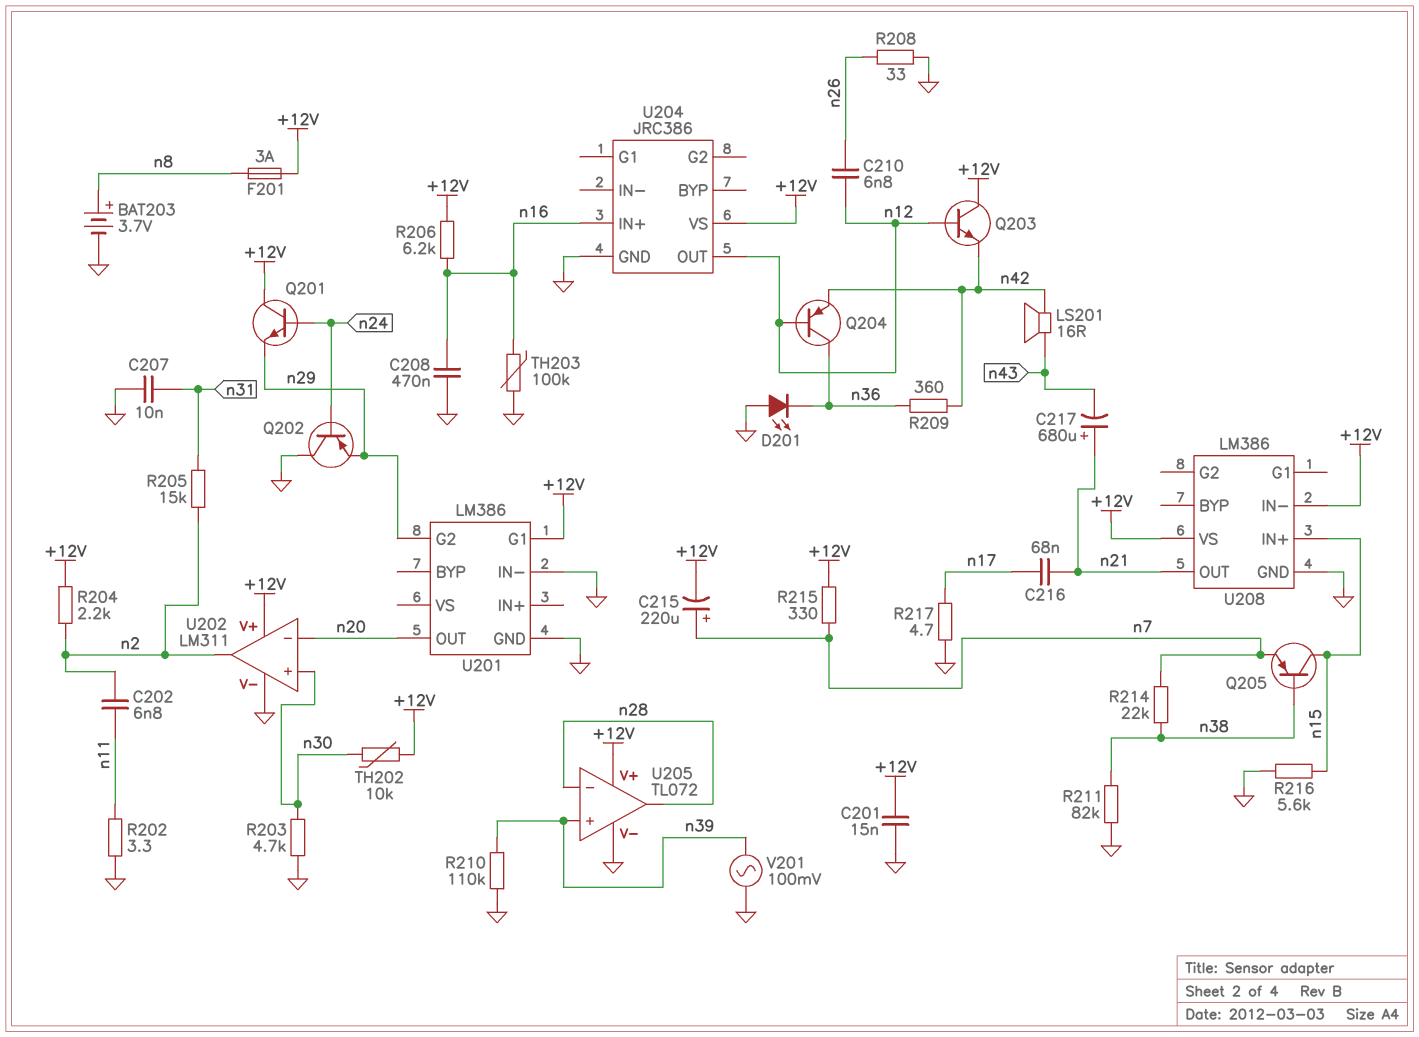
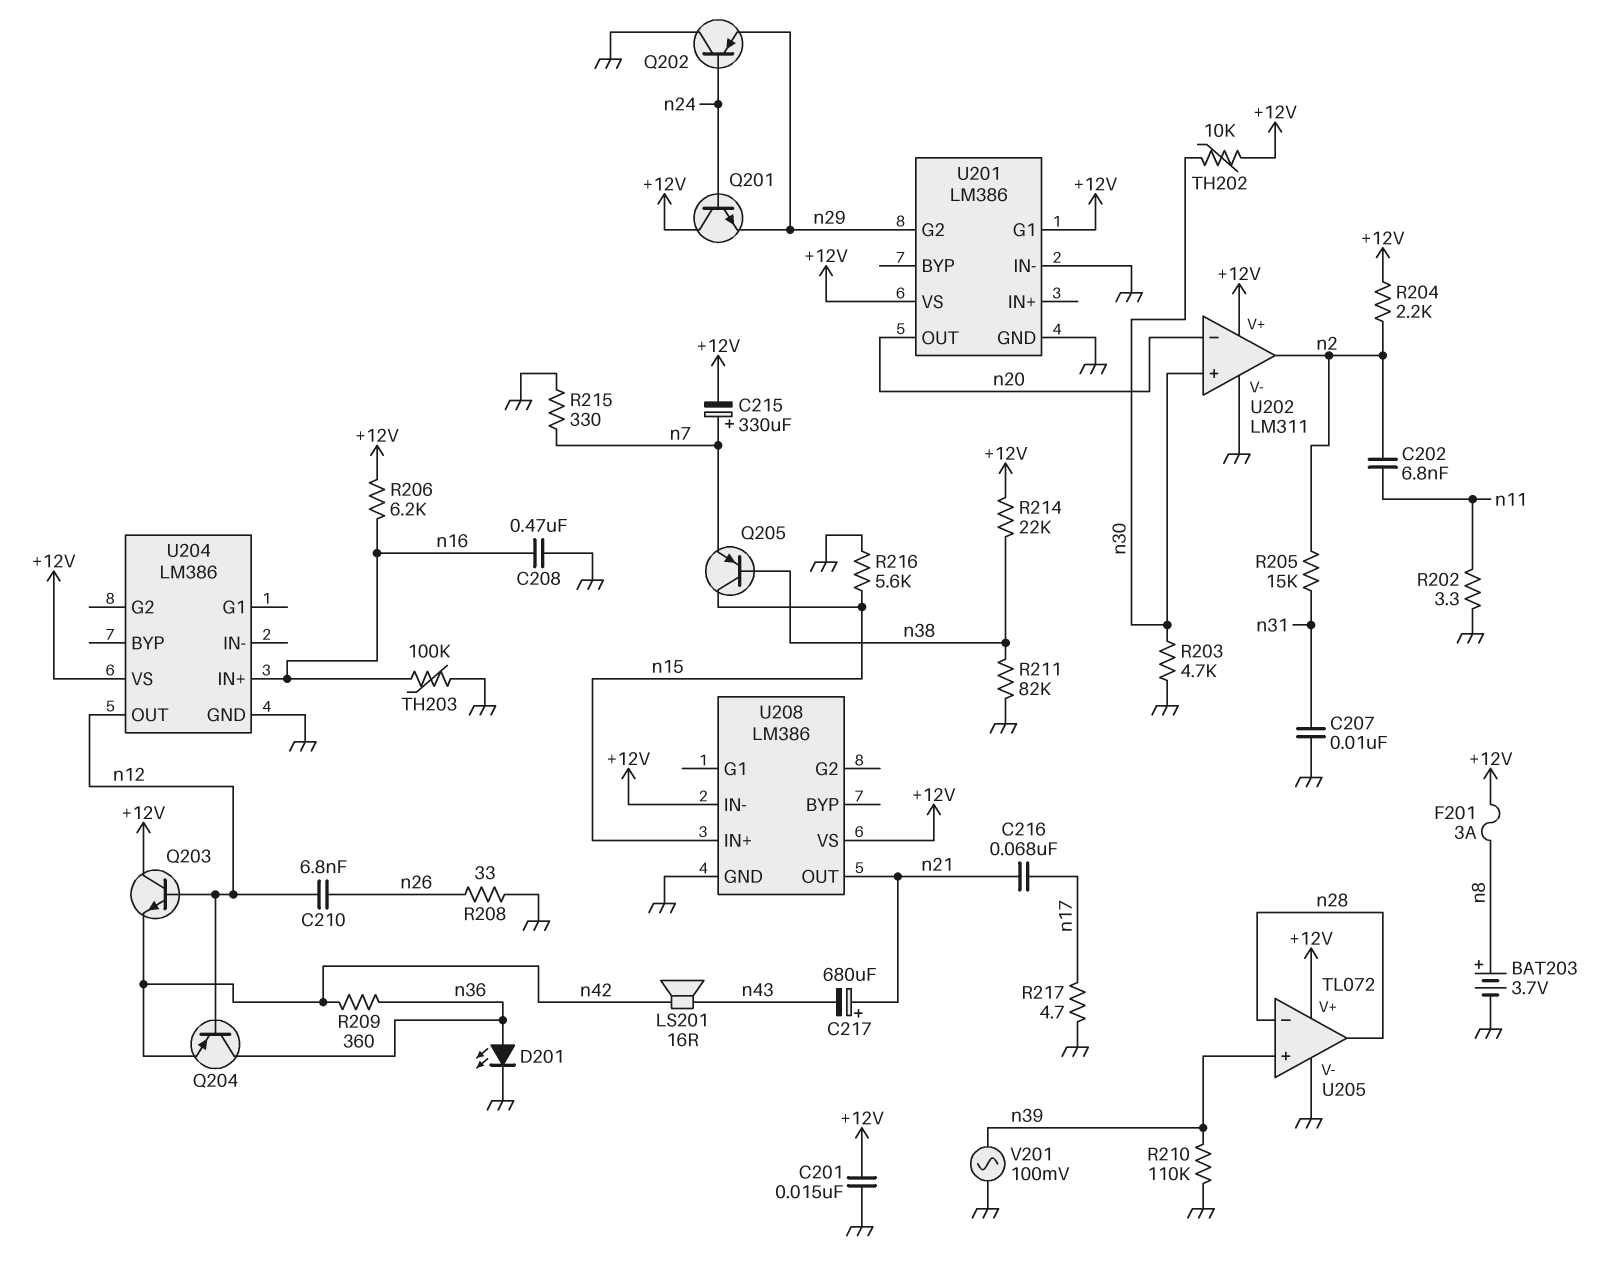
C215: 220uF (plus n7, minus +12V) -> 330uF (plus n7, minus +12V)
D201: LED (A GND, K n36) -> LED (A n36, K GND)
R214: 22k (n7, n38) -> 22k (+12V, n38)
R215: 330 (+12V, n7) -> 330 (GND, n7)
U201 pin VS: none -> +12V
U204: JRC386 -> LM386

